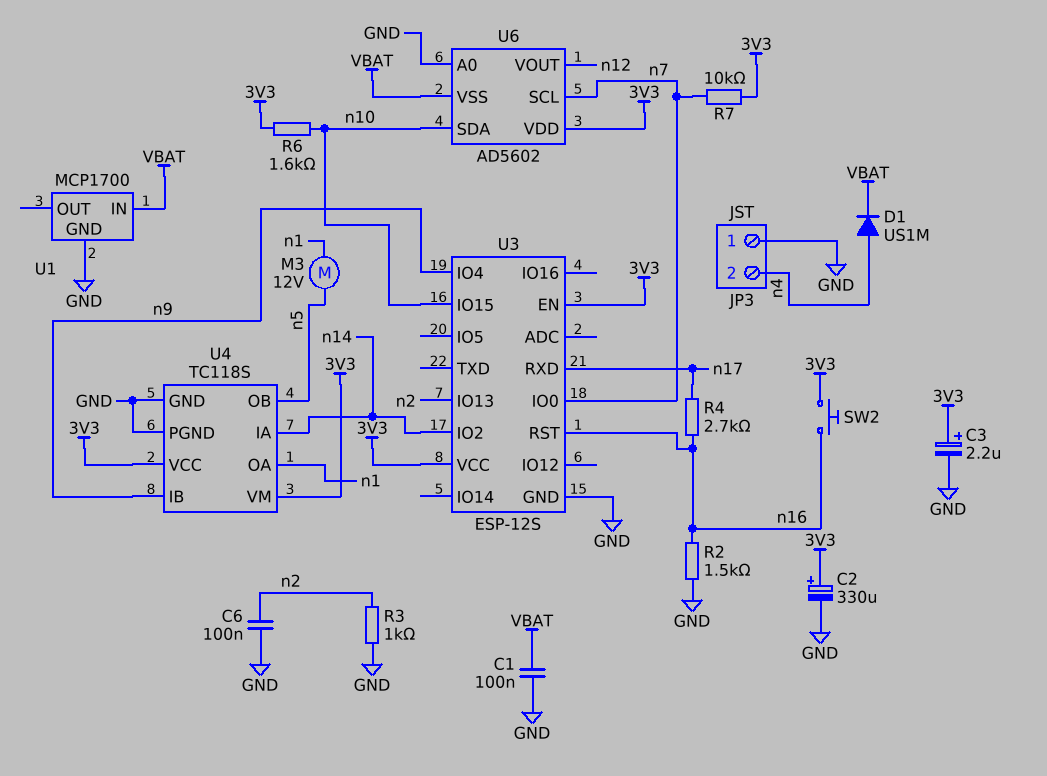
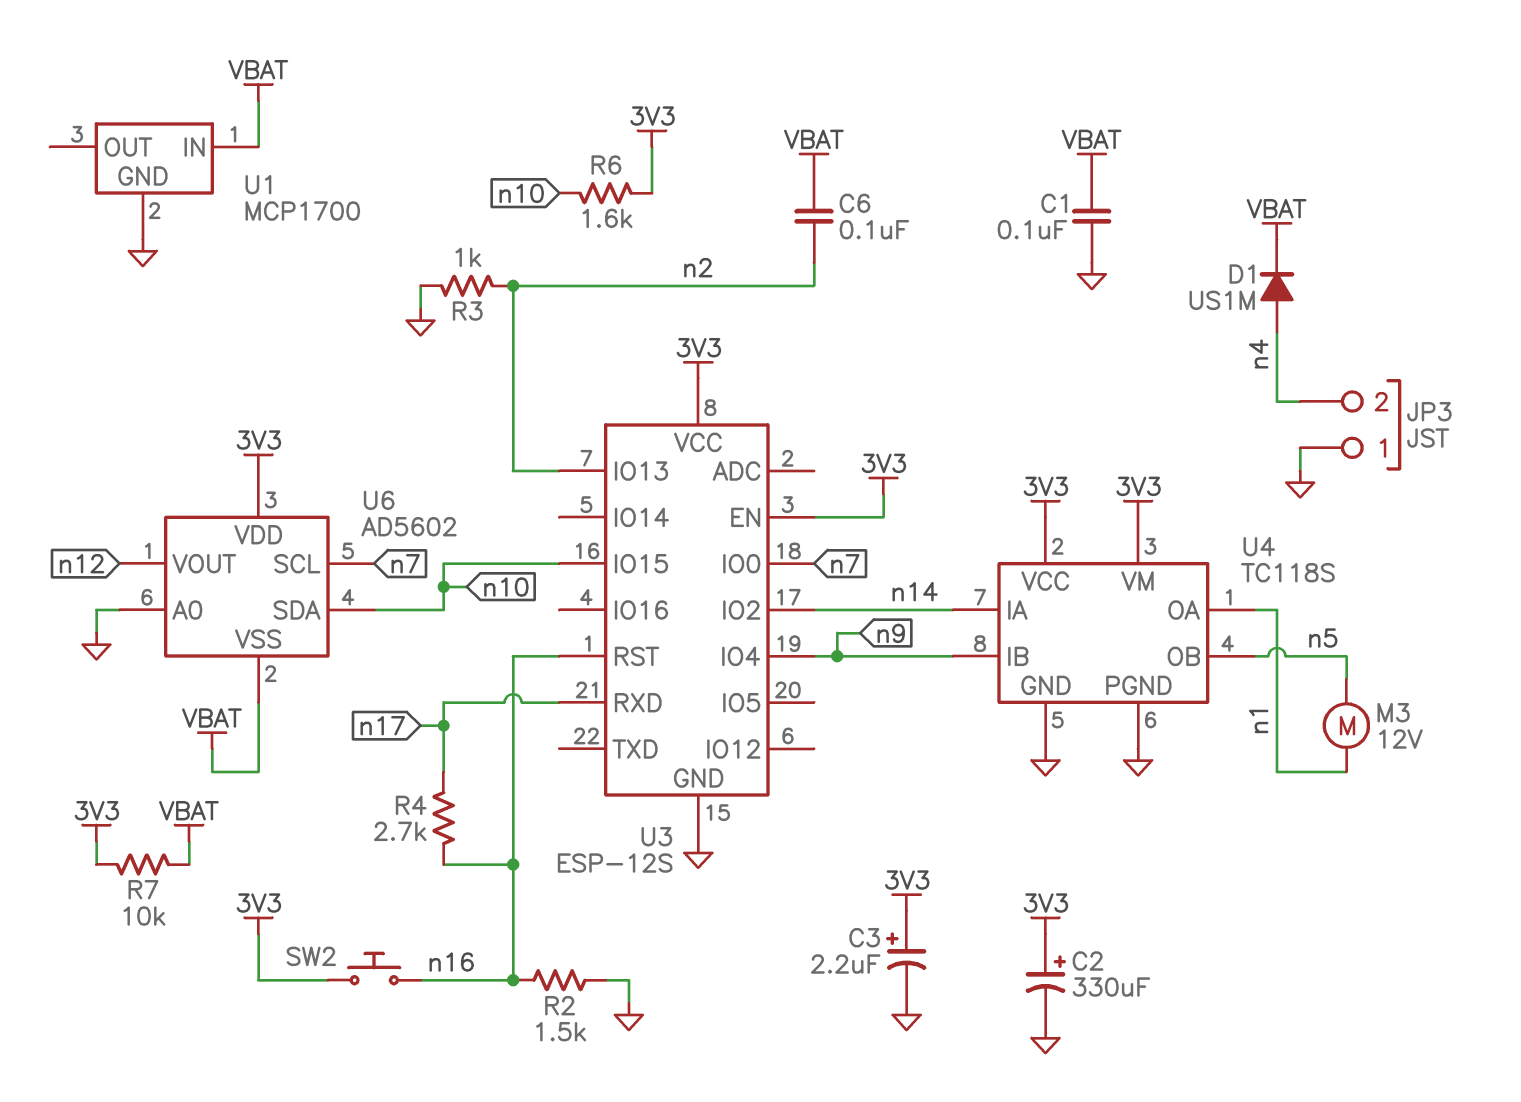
C6: 100nF (GND, n2) -> 100nF (VBAT, n2)
R7: 10k (3V3, n7) -> 10k (3V3, VBAT)

